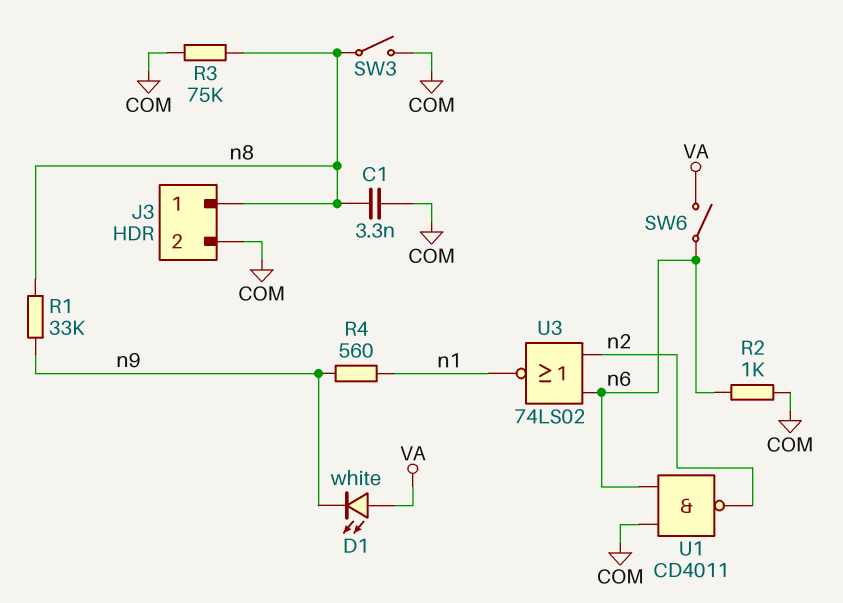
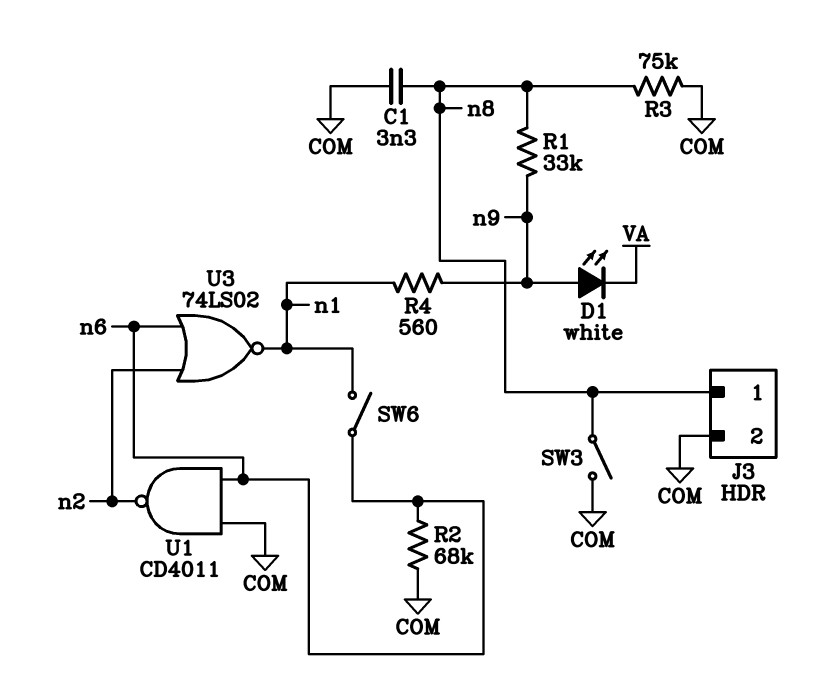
D1: LED white (A VA, K n9) -> LED white (A n9, K VA)
R2: 1k (COM, n6) -> 68k (COM, n6)
SW6: switch (VA, n6) -> switch (n1, n6)

